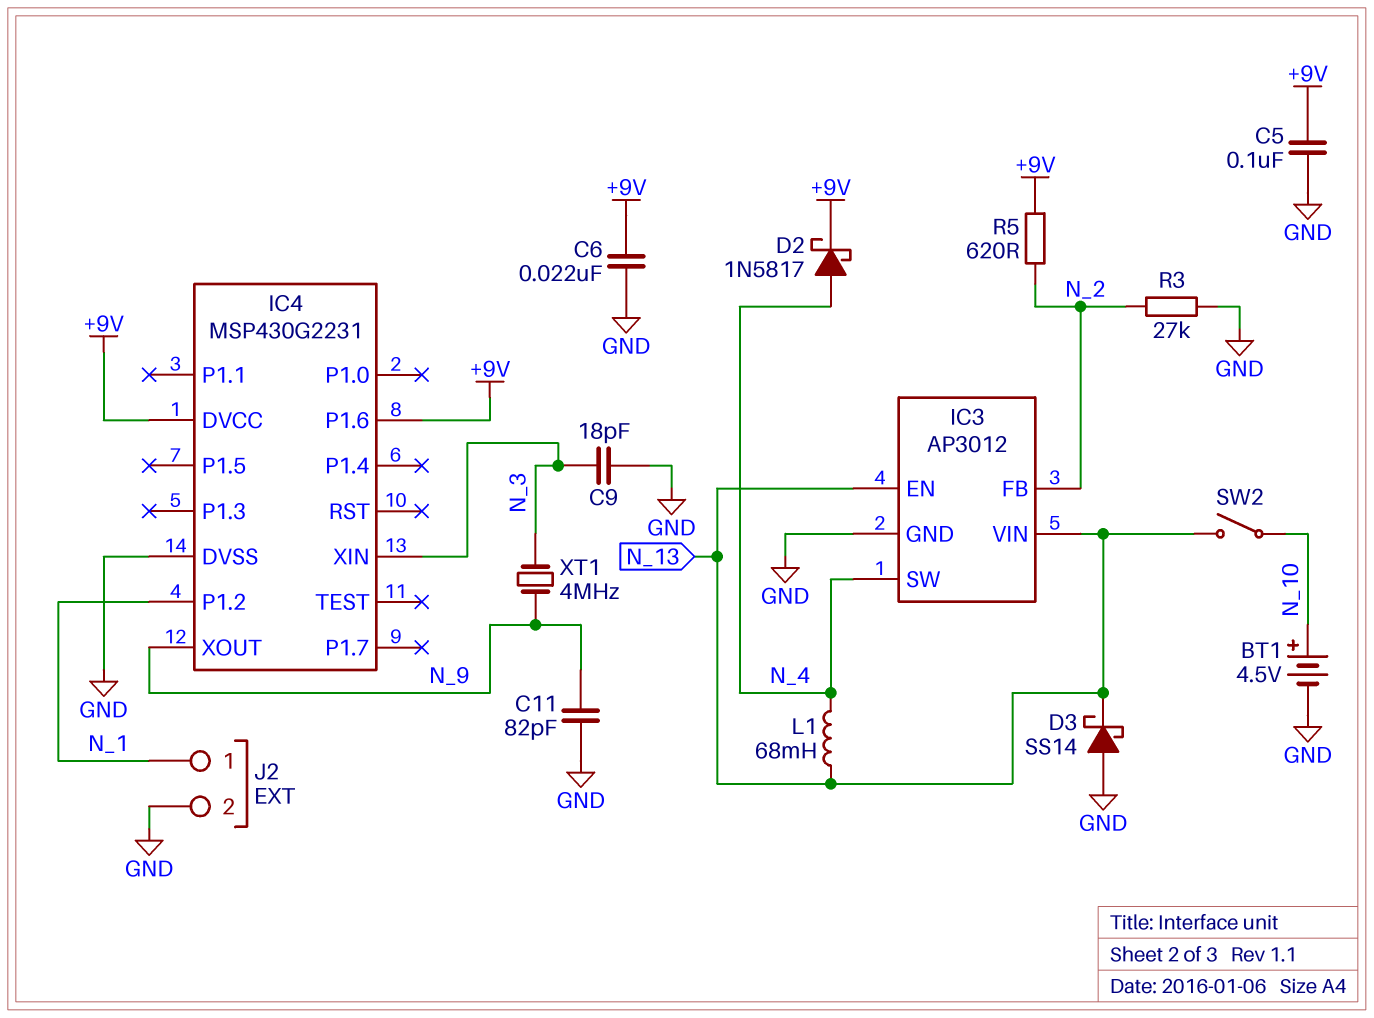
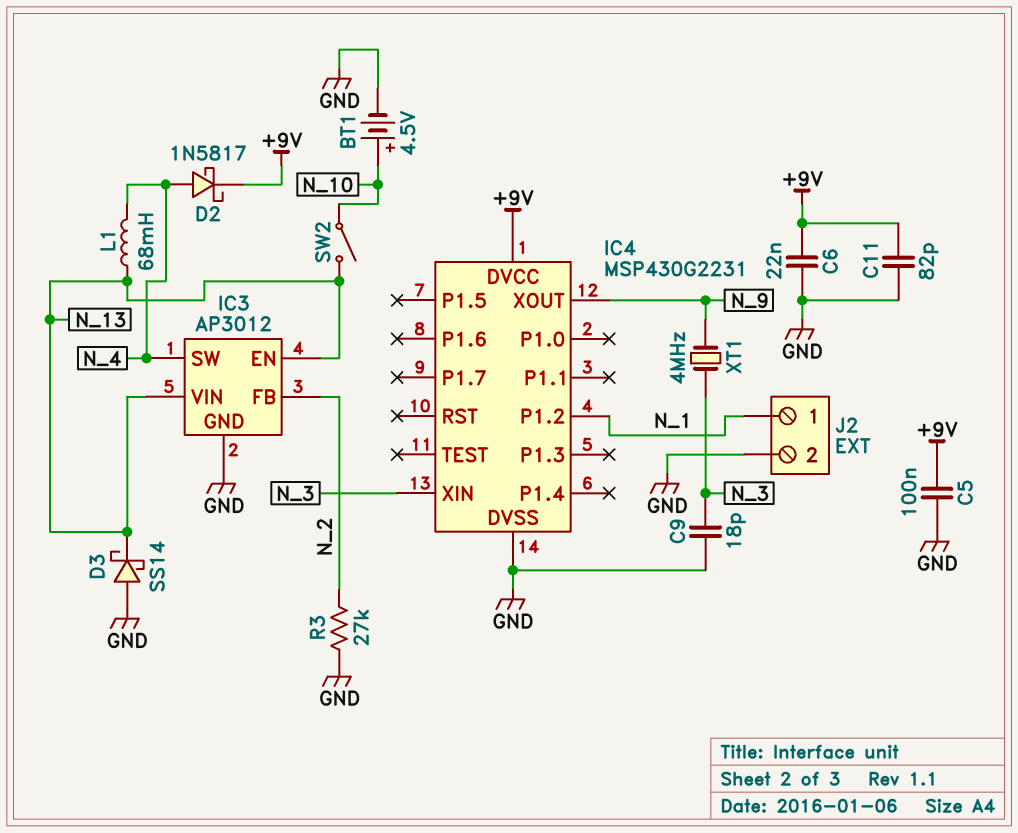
C11: 82pF (GND, N_9) -> 82pF (+9V, GND)
IC4 pin P1.6: +9V -> none
R5: 620 (+9V, N_2) -> none

